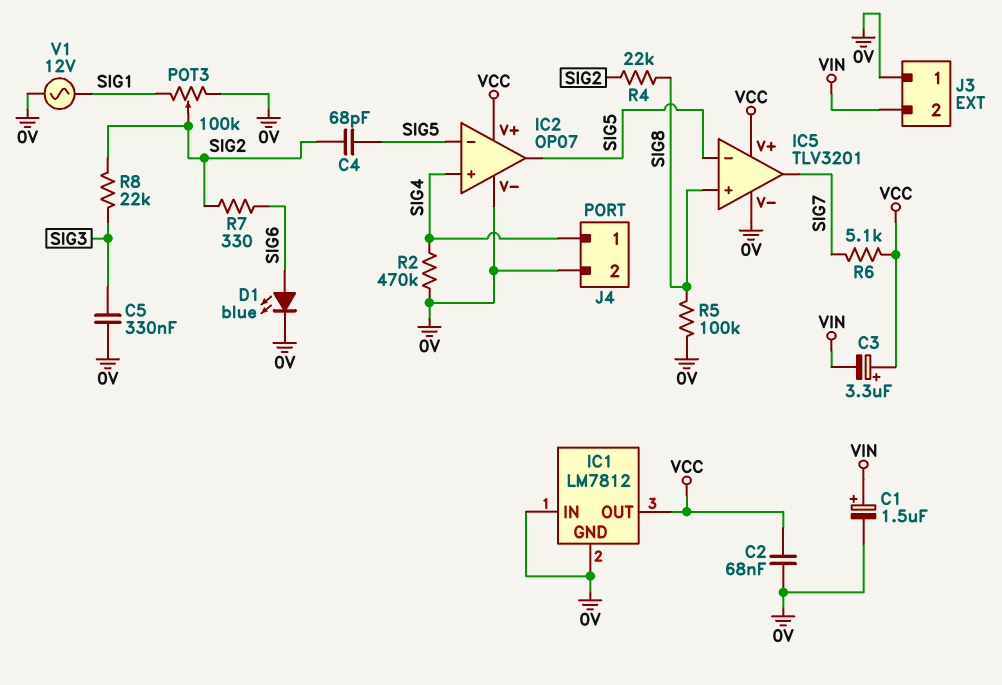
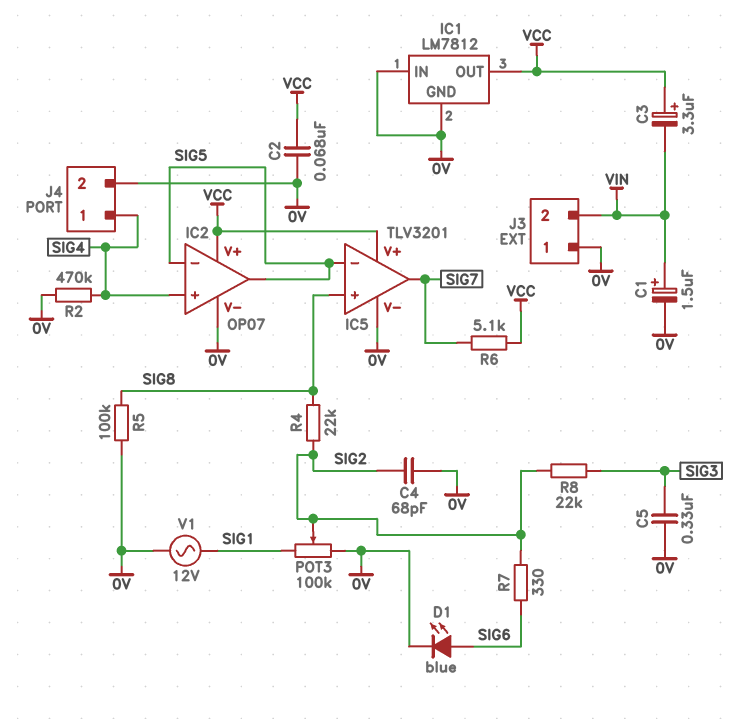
C4: 68pF (SIG2, SIG5) -> 68pF (0V, SIG2)

